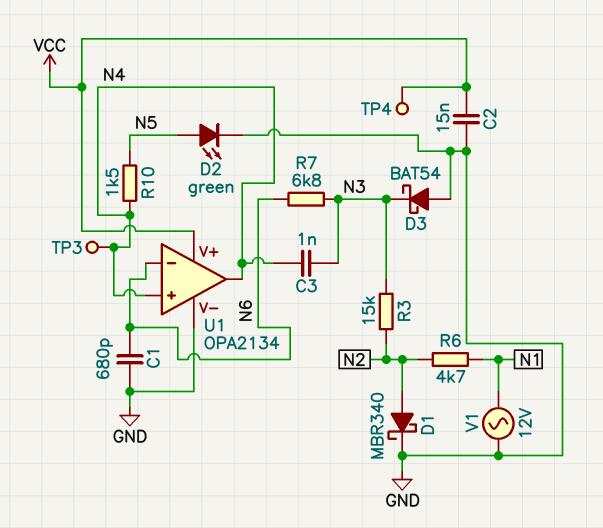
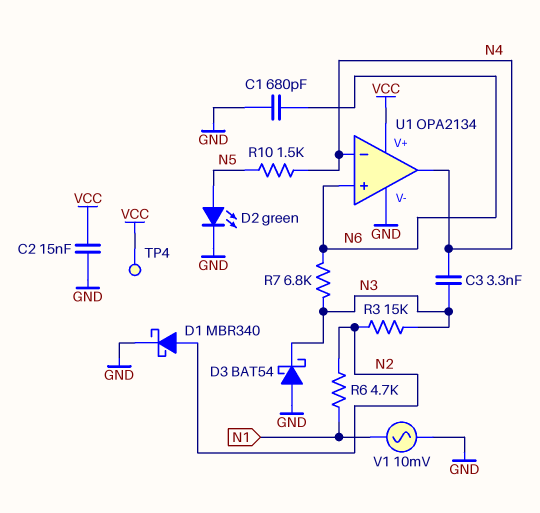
C3: 1nF (N3, N4) -> 3.3nF (N3, N4)
TP3: test point (N4) -> none
U1 pin in+: N4 -> N6
U1 pin in-: N6 -> N4
V1: AC 12V (GND, N1) -> AC 10mV (GND, N1)

